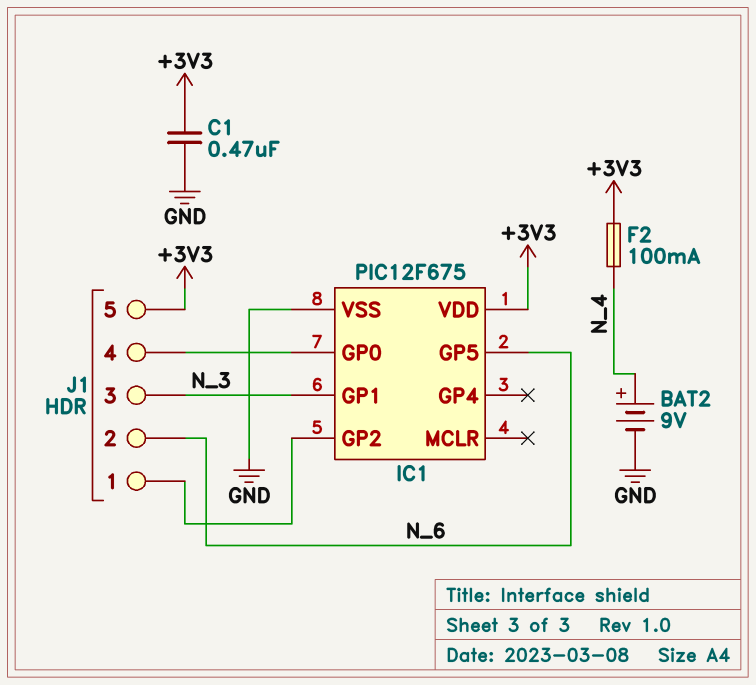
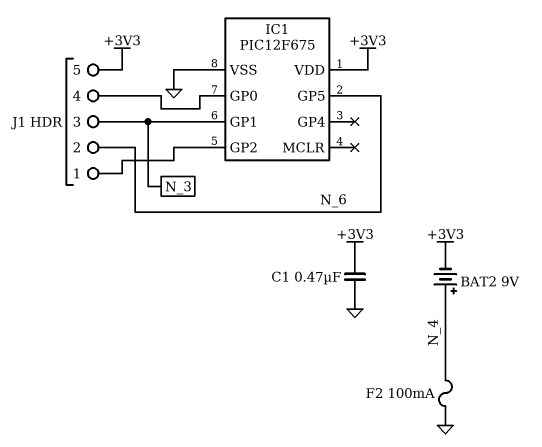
BAT2: 9V (plus N_4, minus GND) -> 9V (plus N_4, minus +3V3)
F2: 100mA (+3V3, N_4) -> 100mA (GND, N_4)

